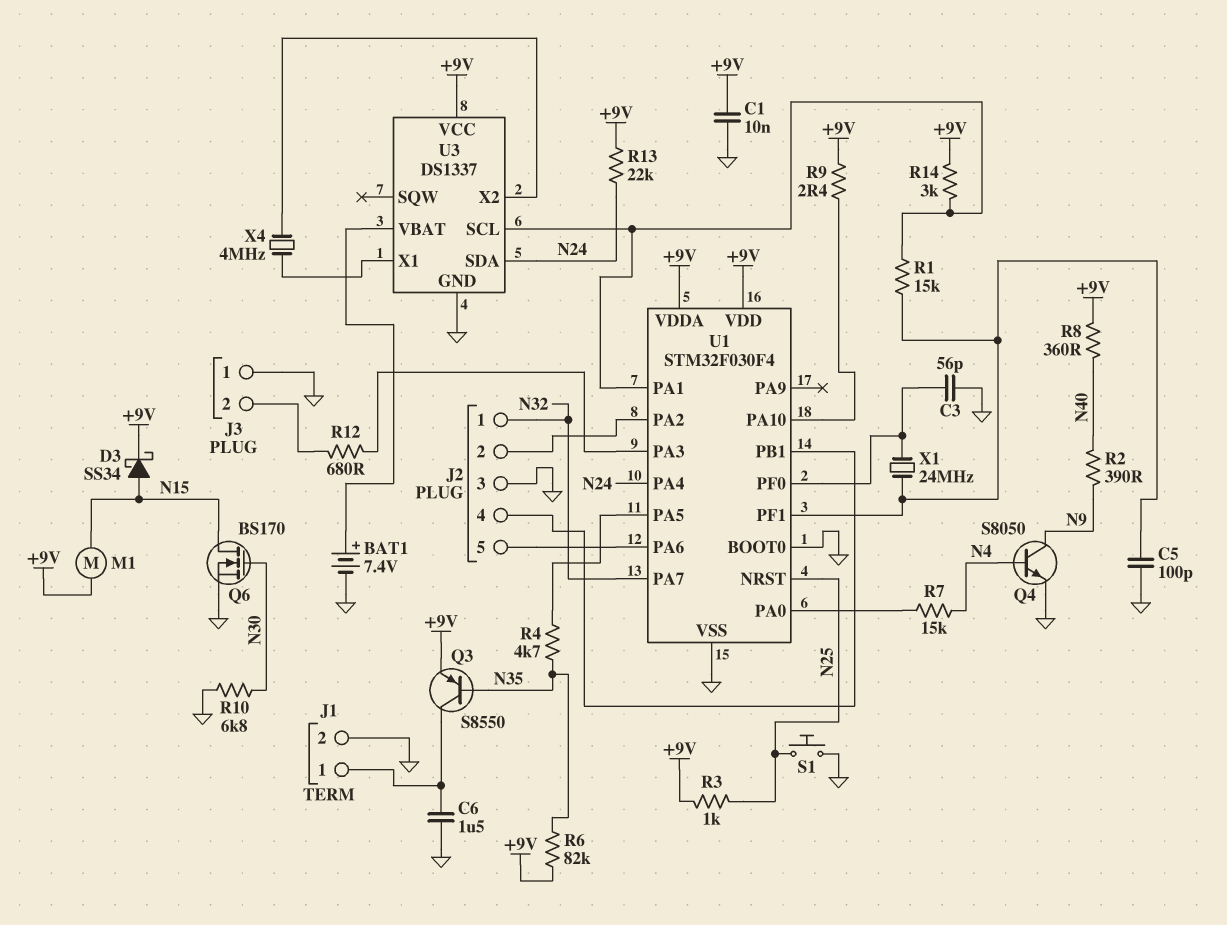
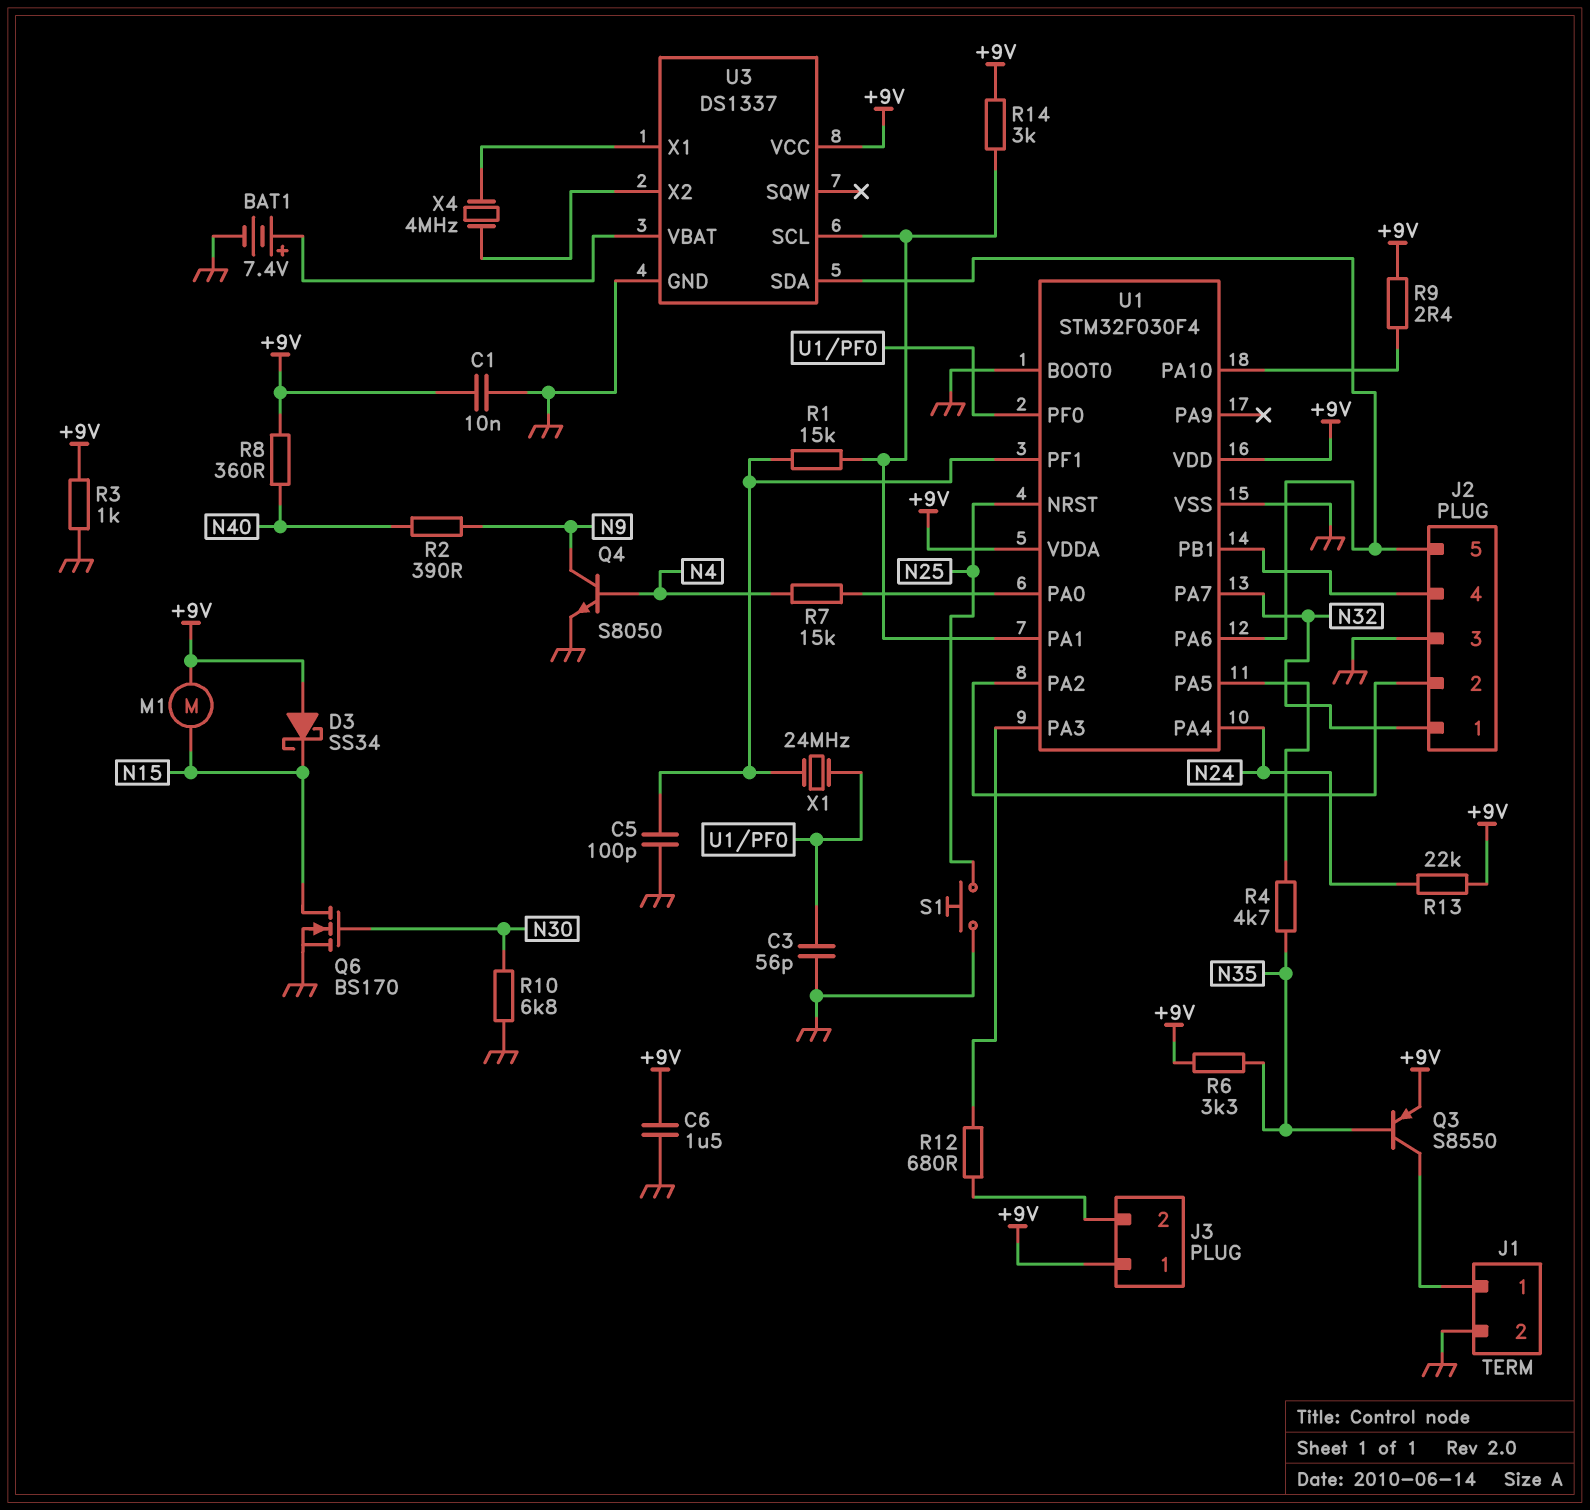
C6: 1.5uF (GND, J1/1) -> 1.5uF (+9V, GND)
D3: schottky SS34 (A N15, K +9V) -> schottky SS34 (A +9V, K N15)
J3 pin 1: GND -> +9V
R3: 1k (+9V, N25) -> 1k (+9V, GND)
R6: 82k (+9V, N35) -> 3.3k (+9V, N35)
U3 pin SDA: N24 -> J2/5

